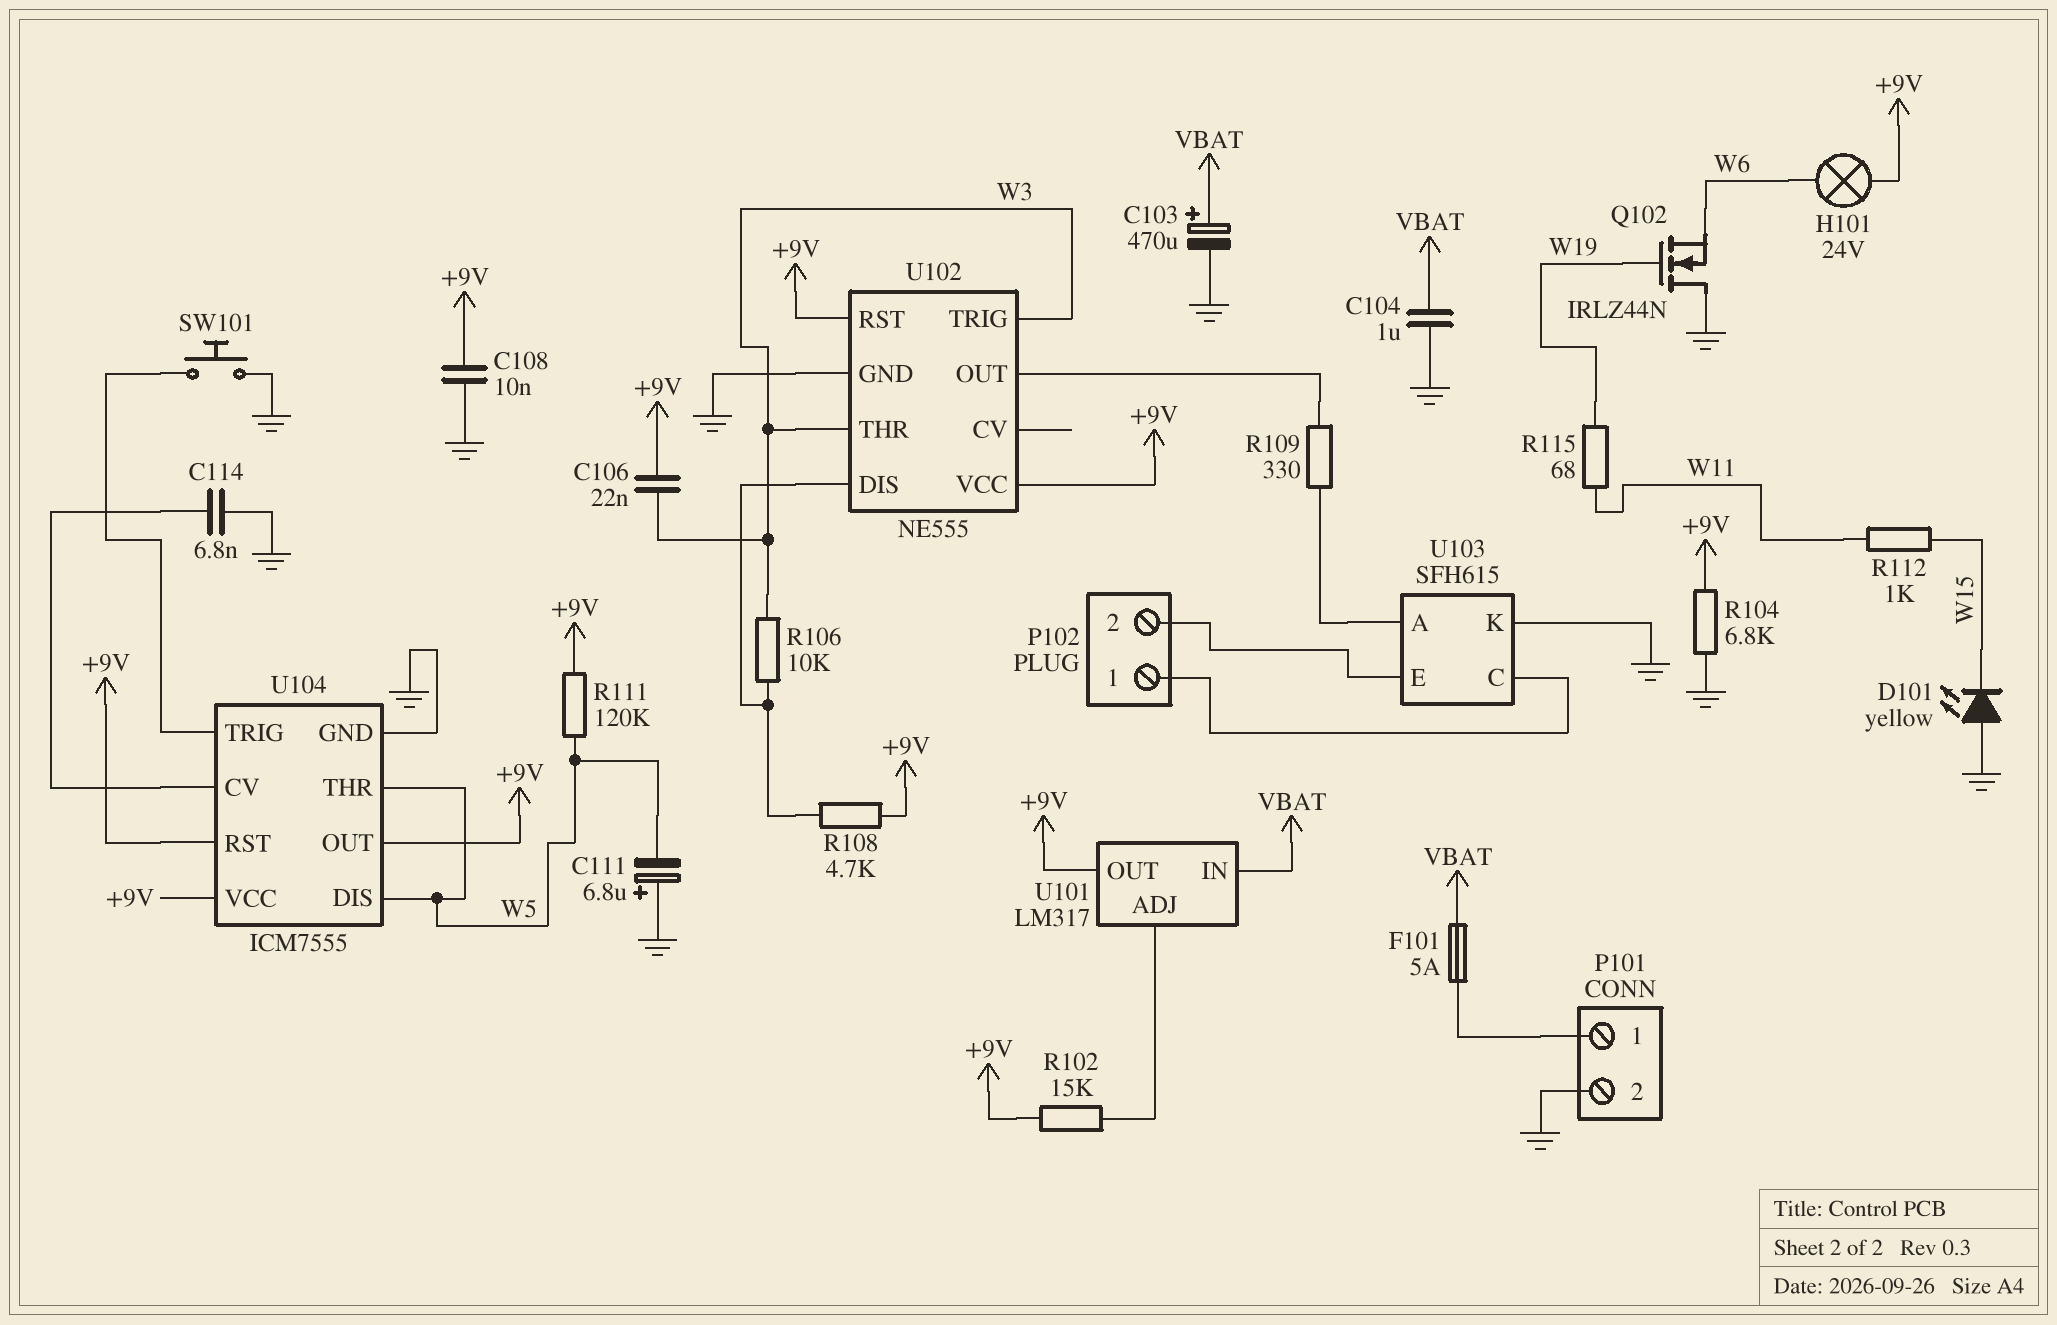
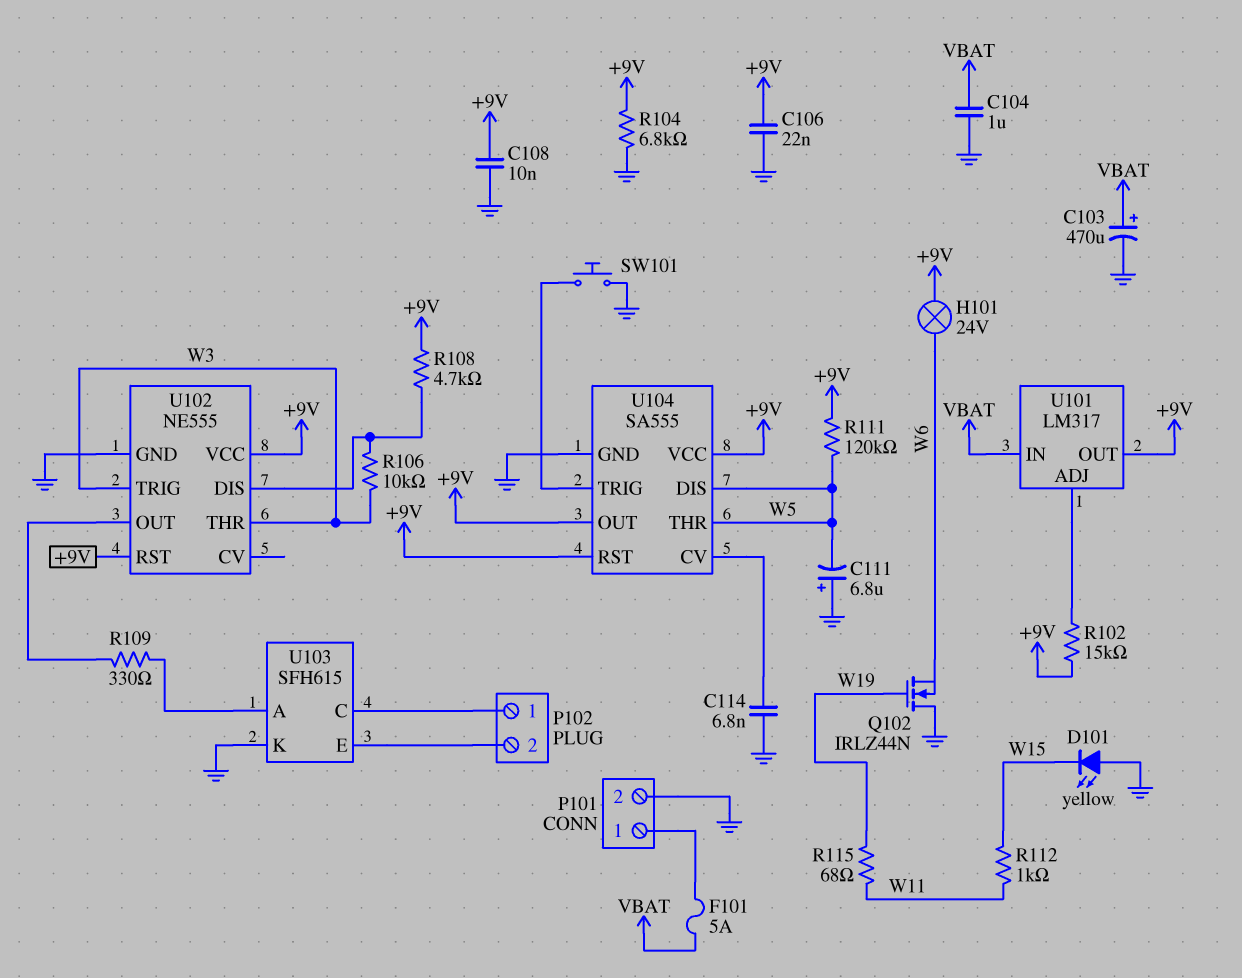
C106: 22nF (+9V, W3) -> 22nF (+9V, GND)
U104: ICM7555 -> SA555

